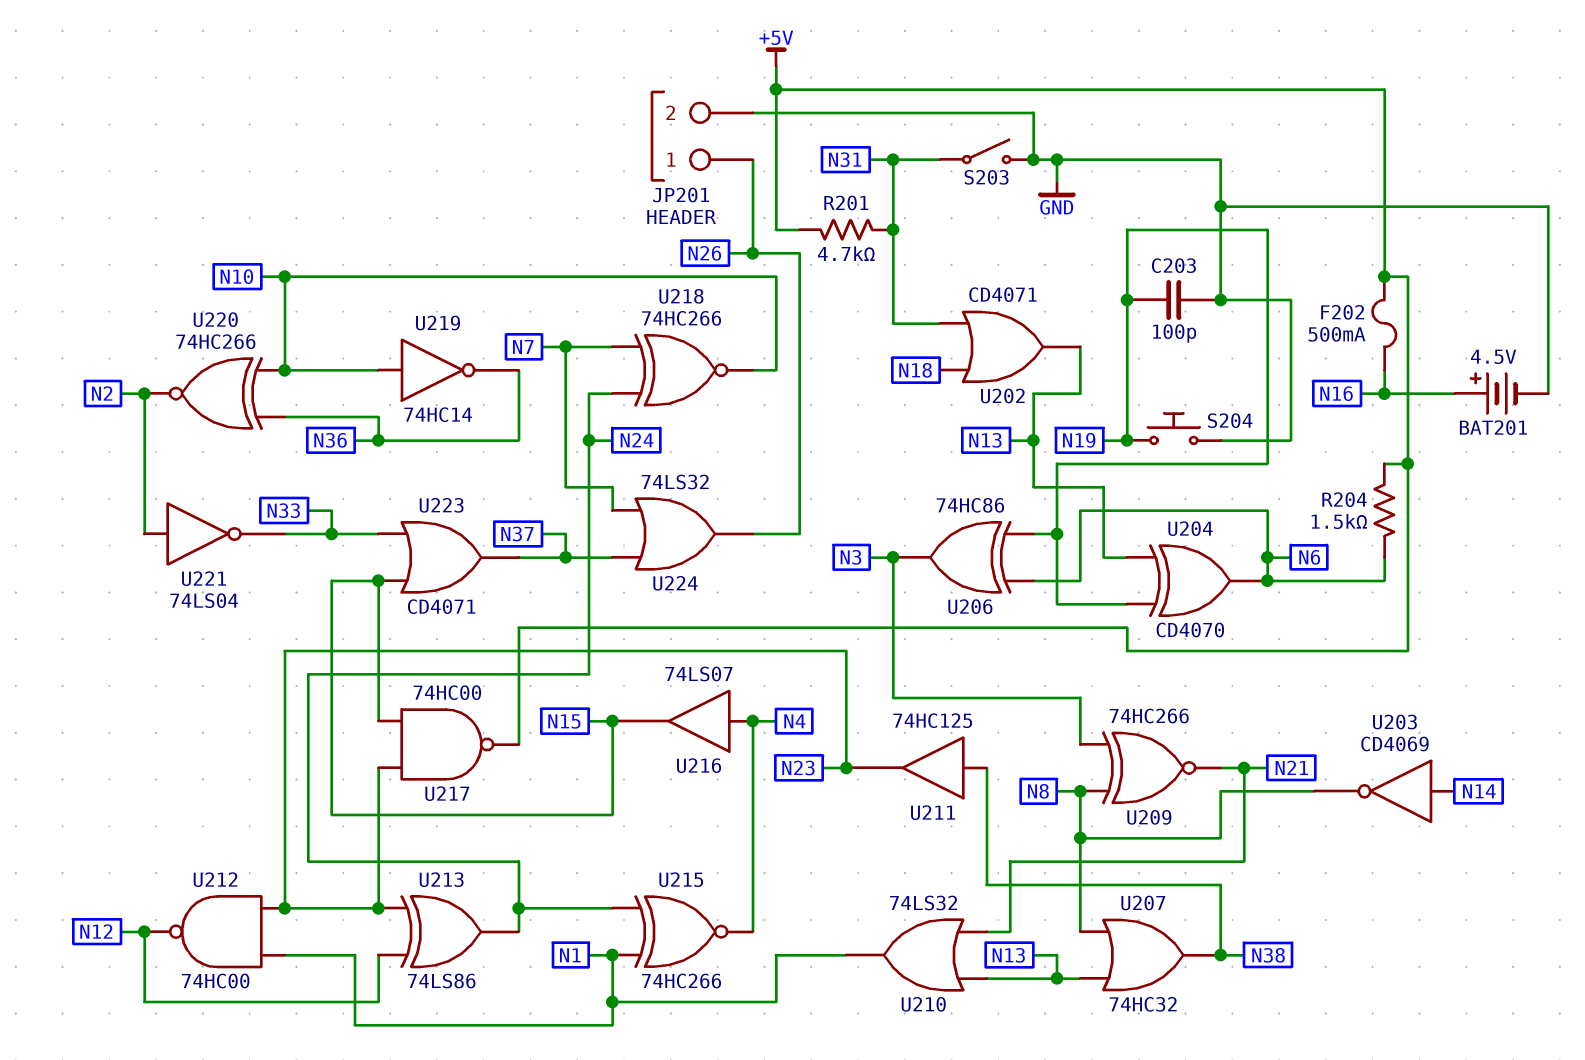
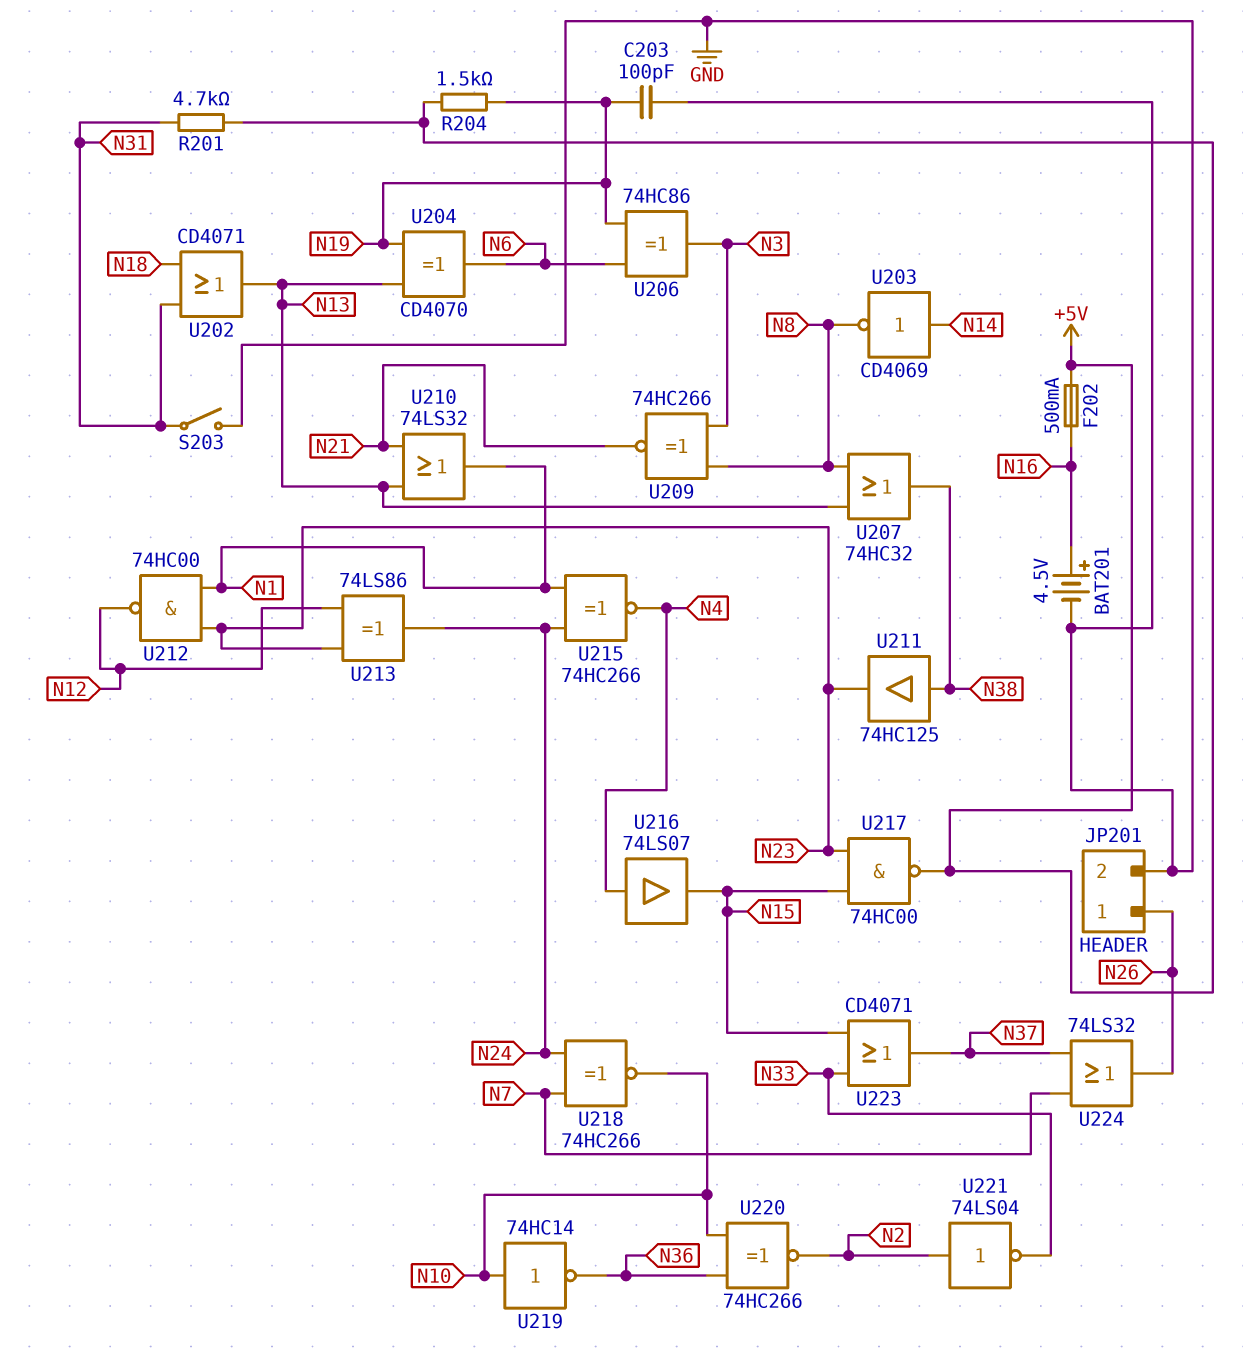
R204: 1.5k (+5V, N6) -> 1.5k (+5V, N19)
S204: button (GND, N19) -> none

